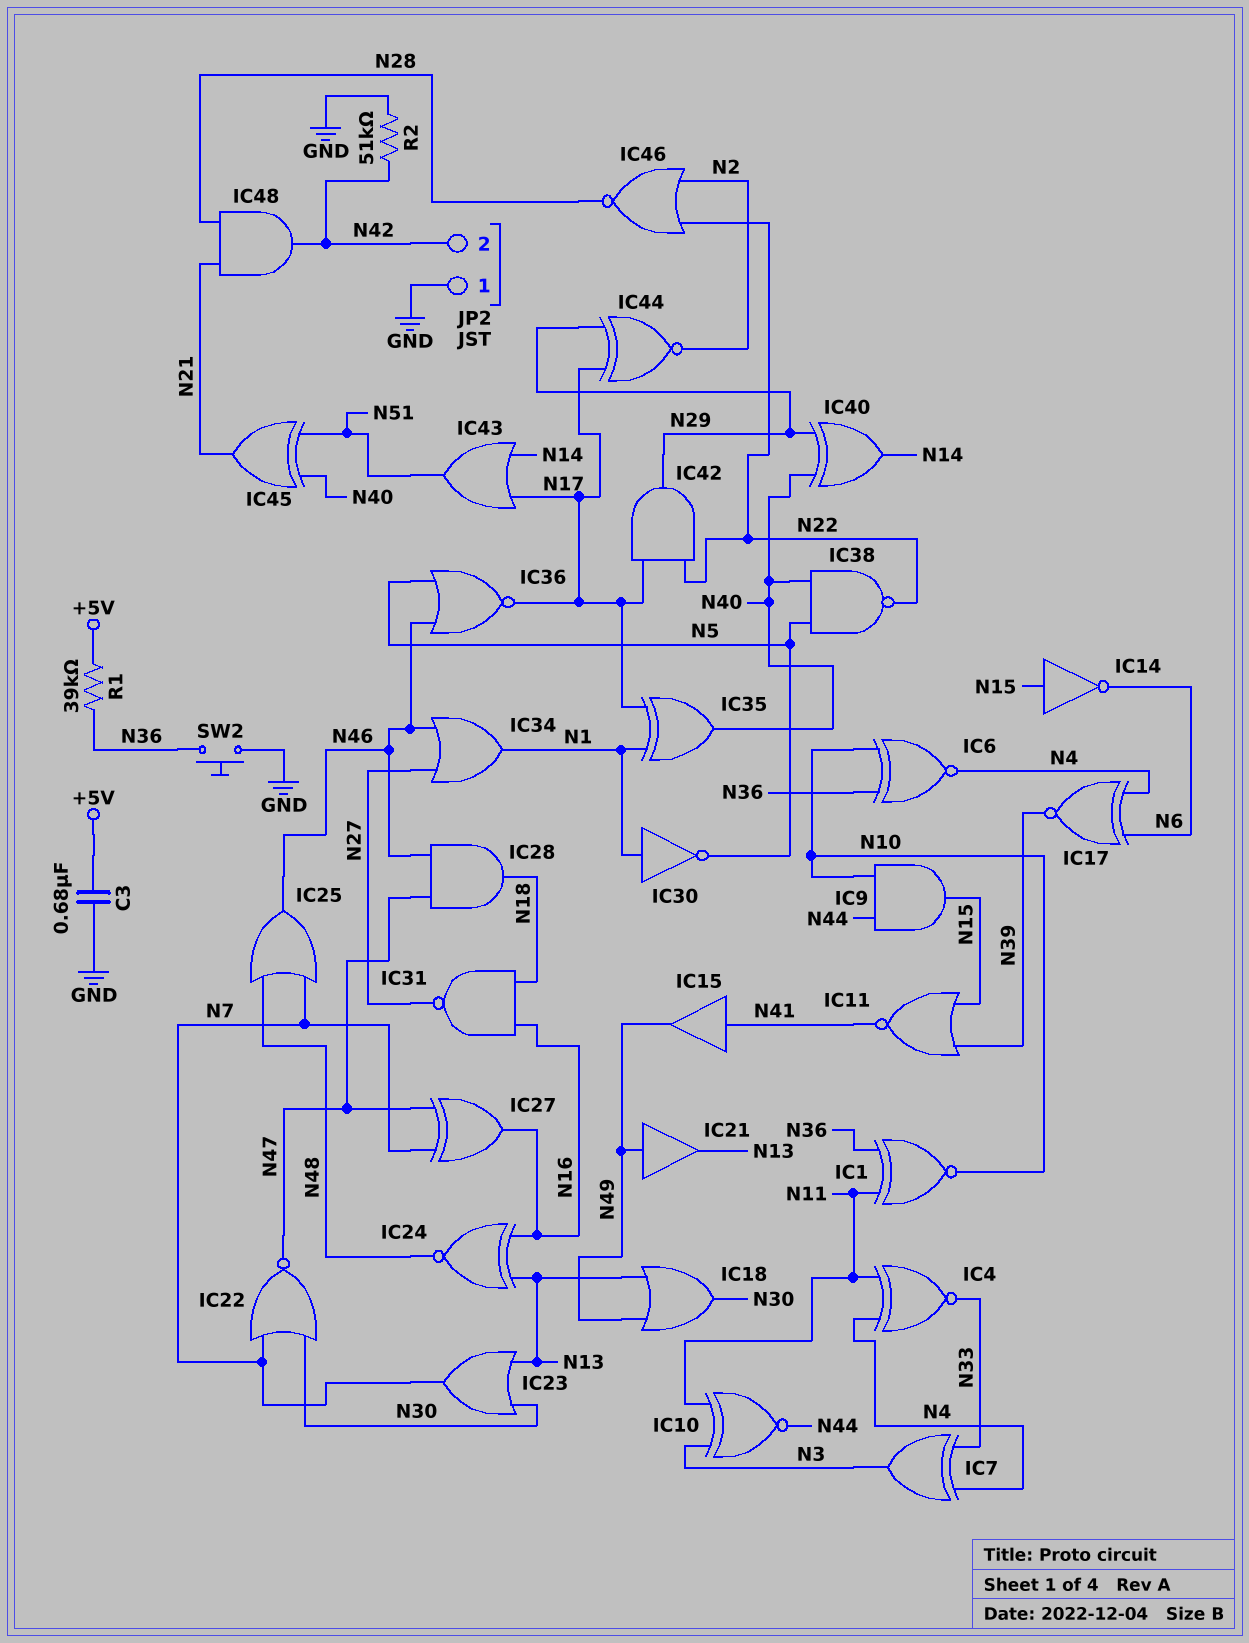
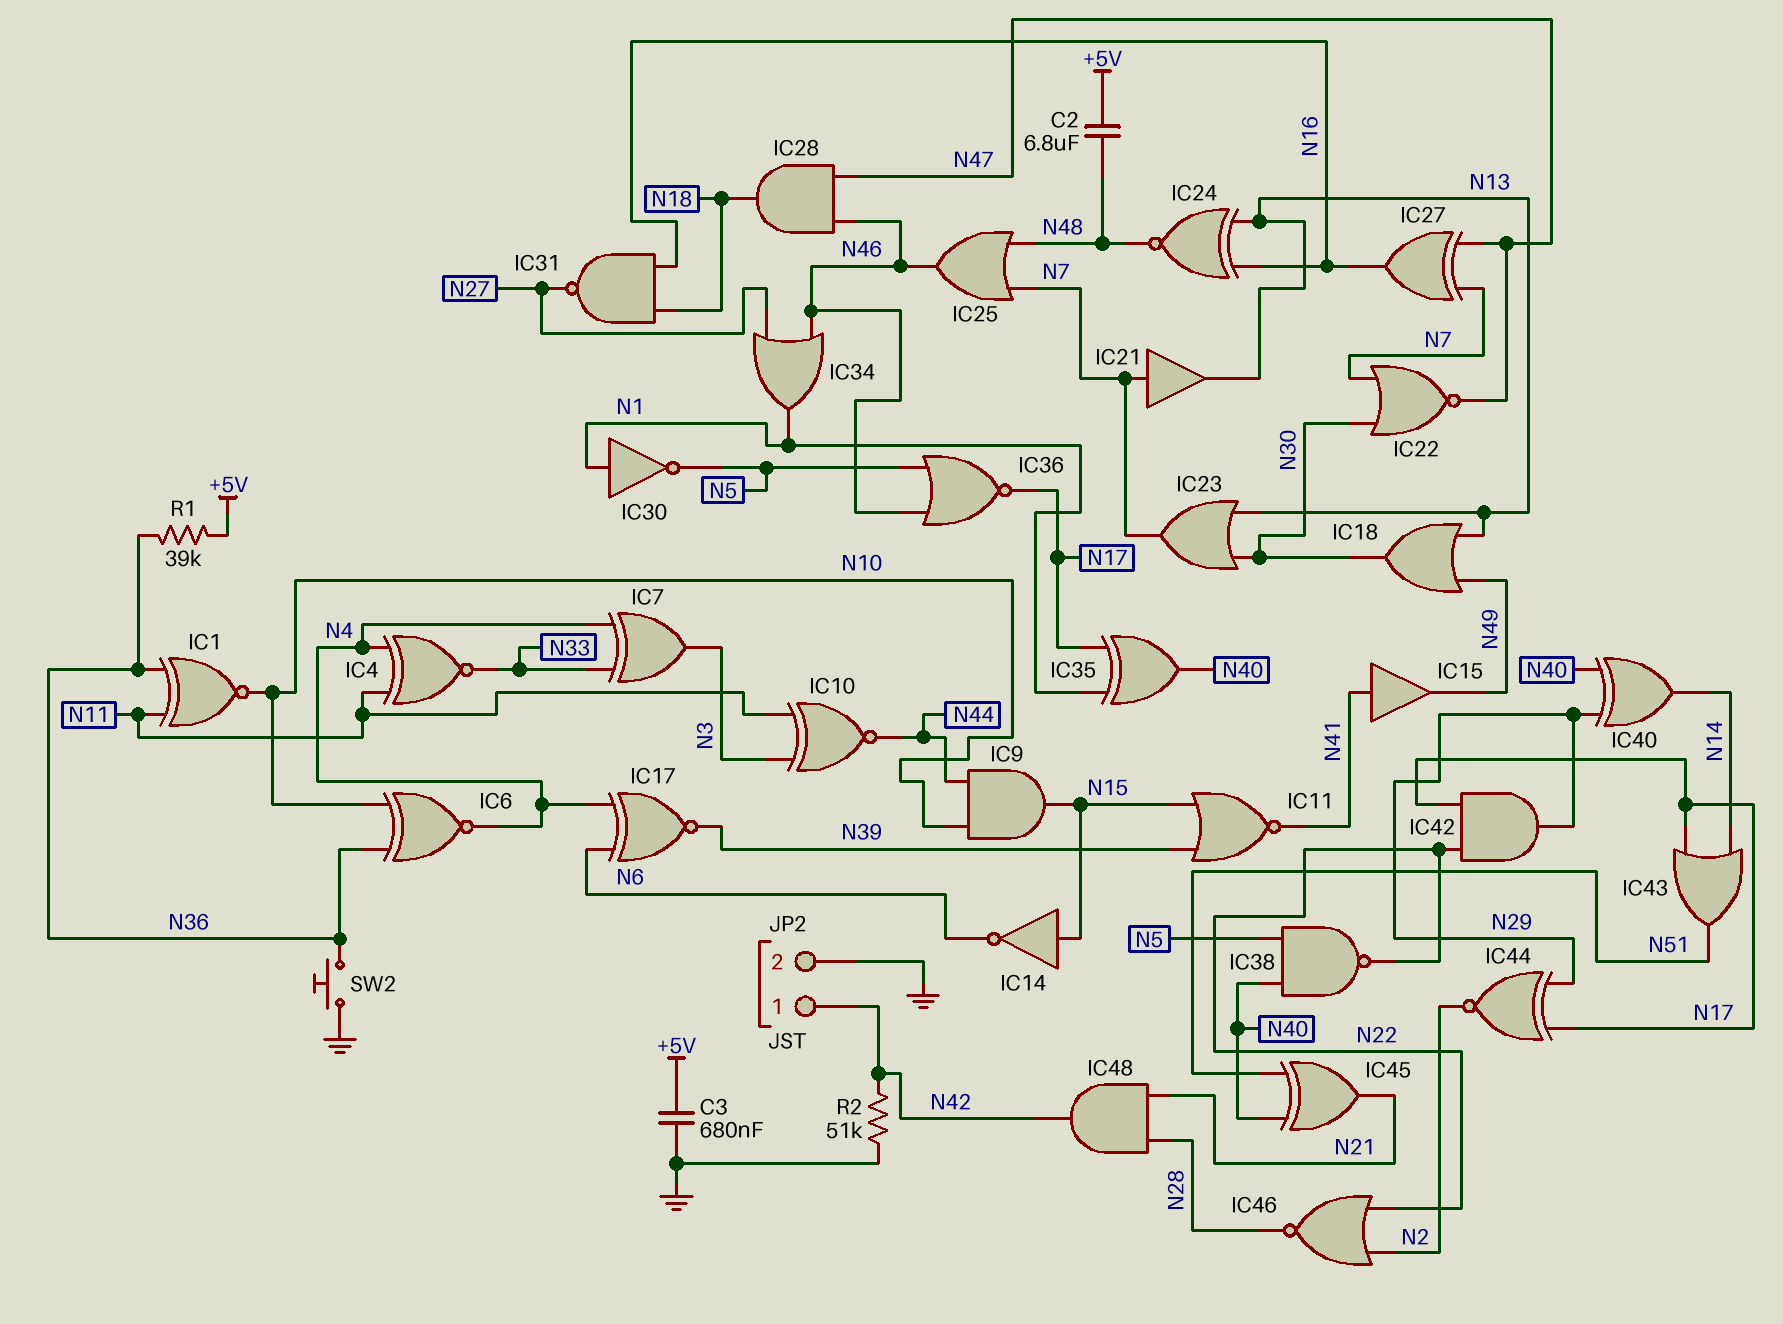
C2: none -> 6.8uF (+5V, N48)
IC21: buffer (in N49, out N13) -> buffer (in N7, out N13)
JP2 pin 1: GND -> N42
JP2 pin 2: N42 -> GND

